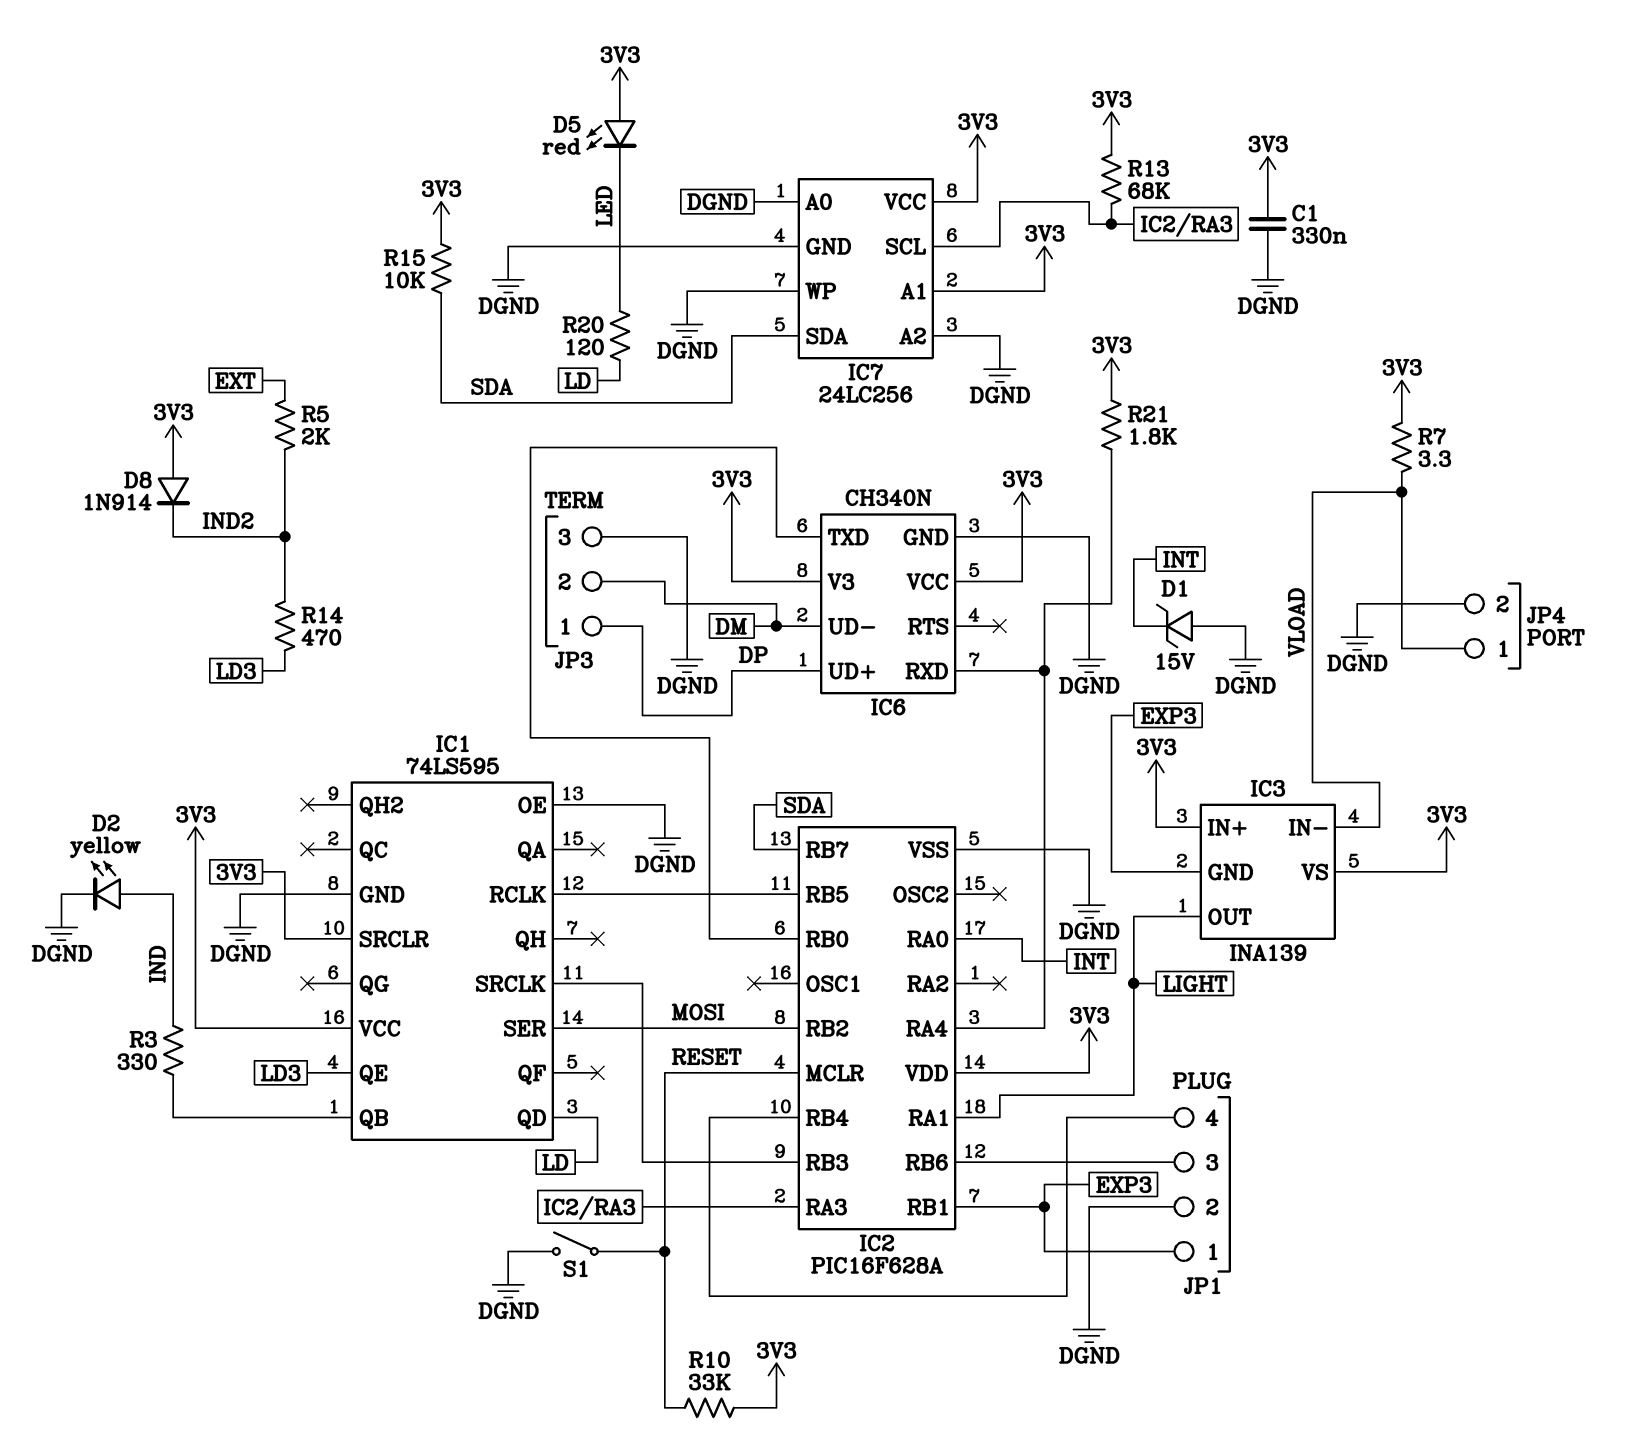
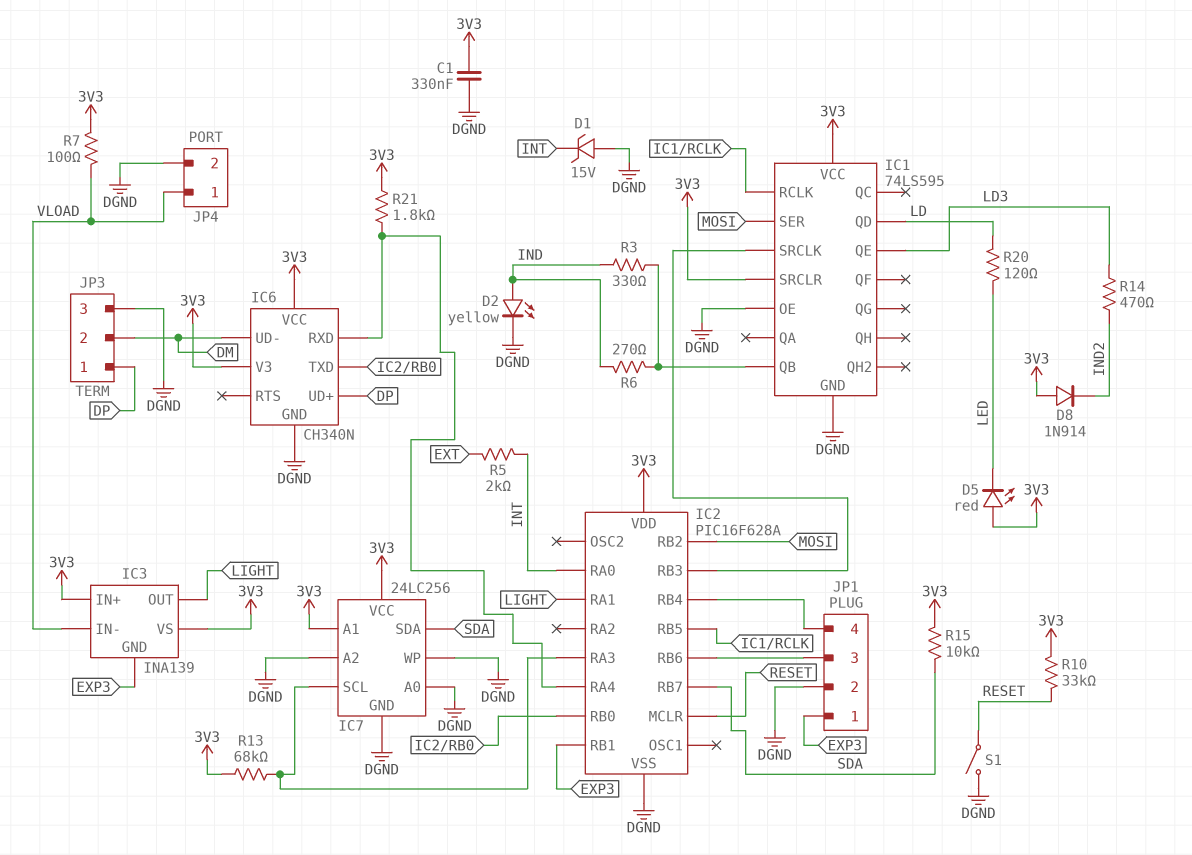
R5: 2k (EXT, IND2) -> 2k (EXT, INT)
R6: none -> 270 (IC1/QB, IND)
R7: 3.3 (3V3, VLOAD) -> 100 (3V3, VLOAD)

